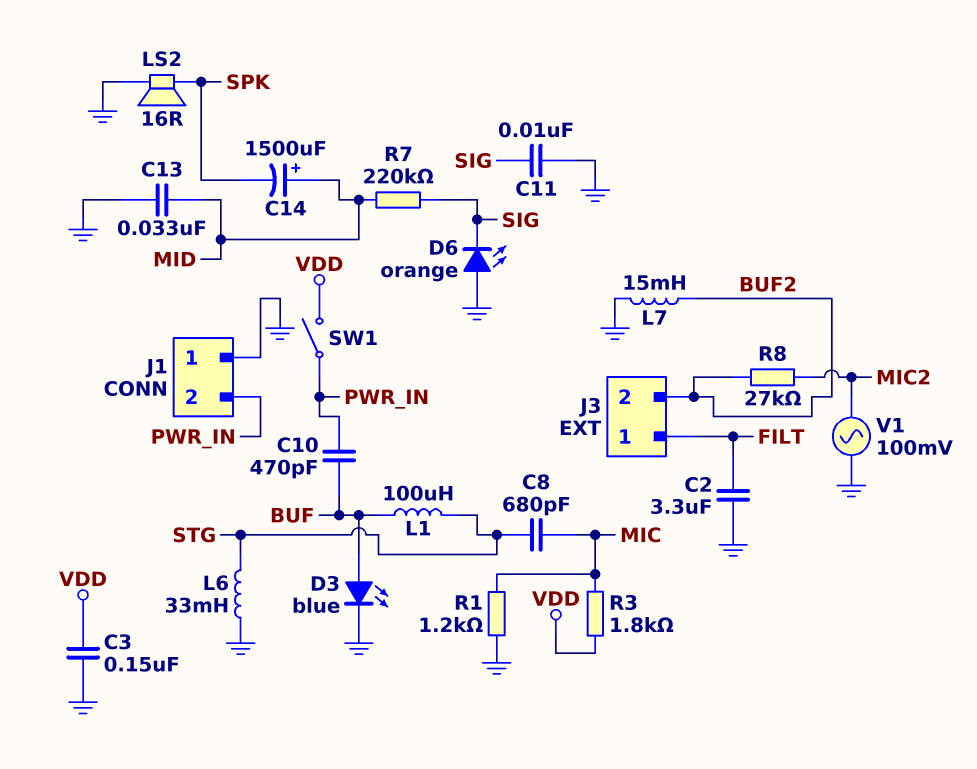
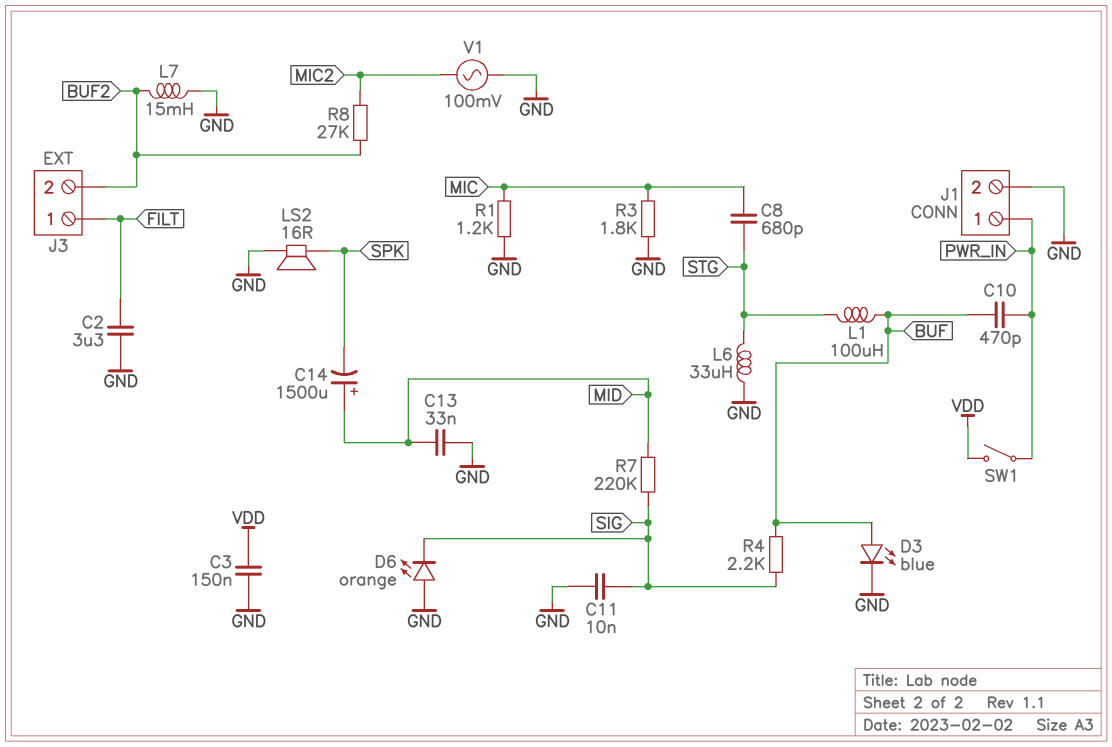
J1 pin 1: GND -> PWR_IN
J1 pin 2: PWR_IN -> GND
L6: 33mH (GND, STG) -> 33uH (GND, STG)
R3: 1.8k (MIC, VDD) -> 1.8k (GND, MIC)
R4: none -> 2.2k (BUF, SIG)

